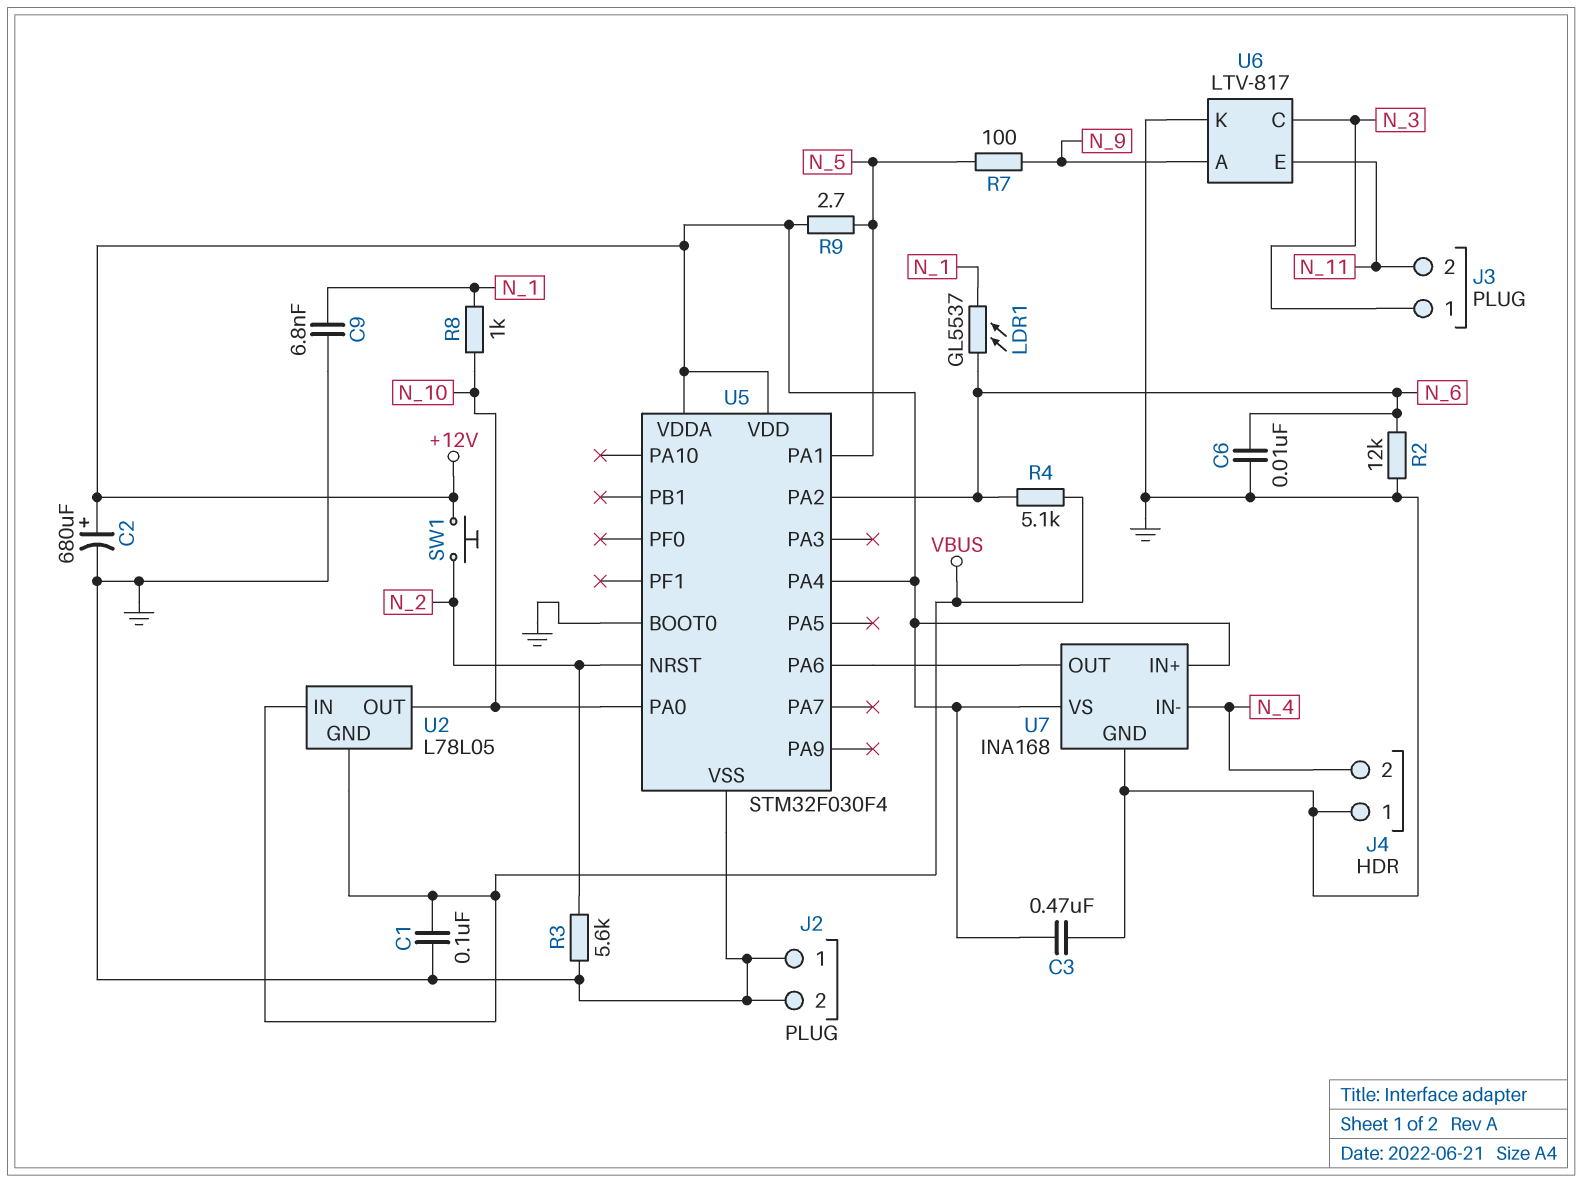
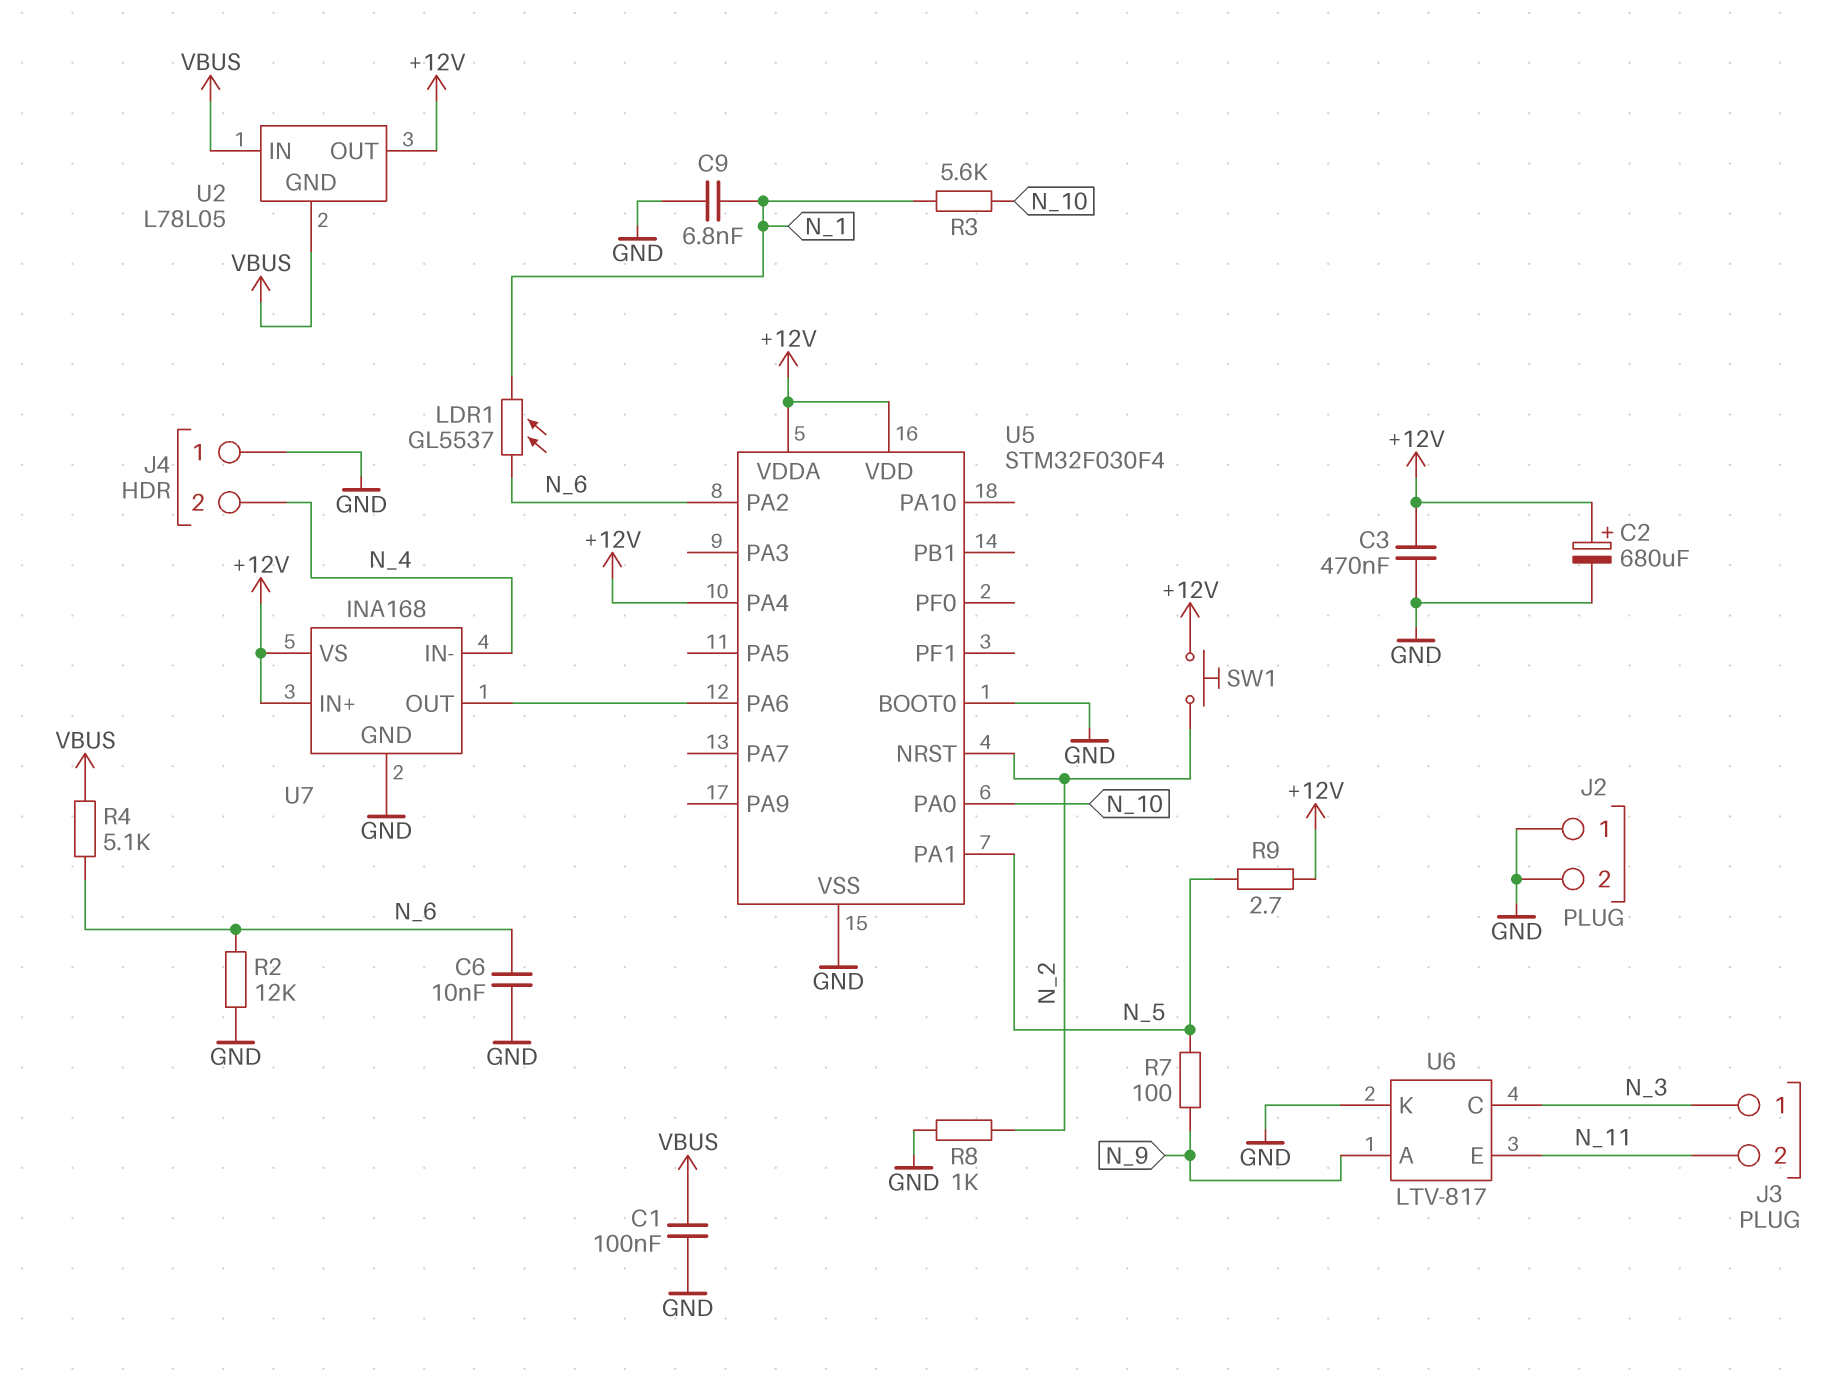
R3: 5.6k (GND, N_2) -> 5.6k (N_1, N_10)
R8: 1k (N_1, N_10) -> 1k (GND, N_2)
U2 pin OUT: N_10 -> +12V

